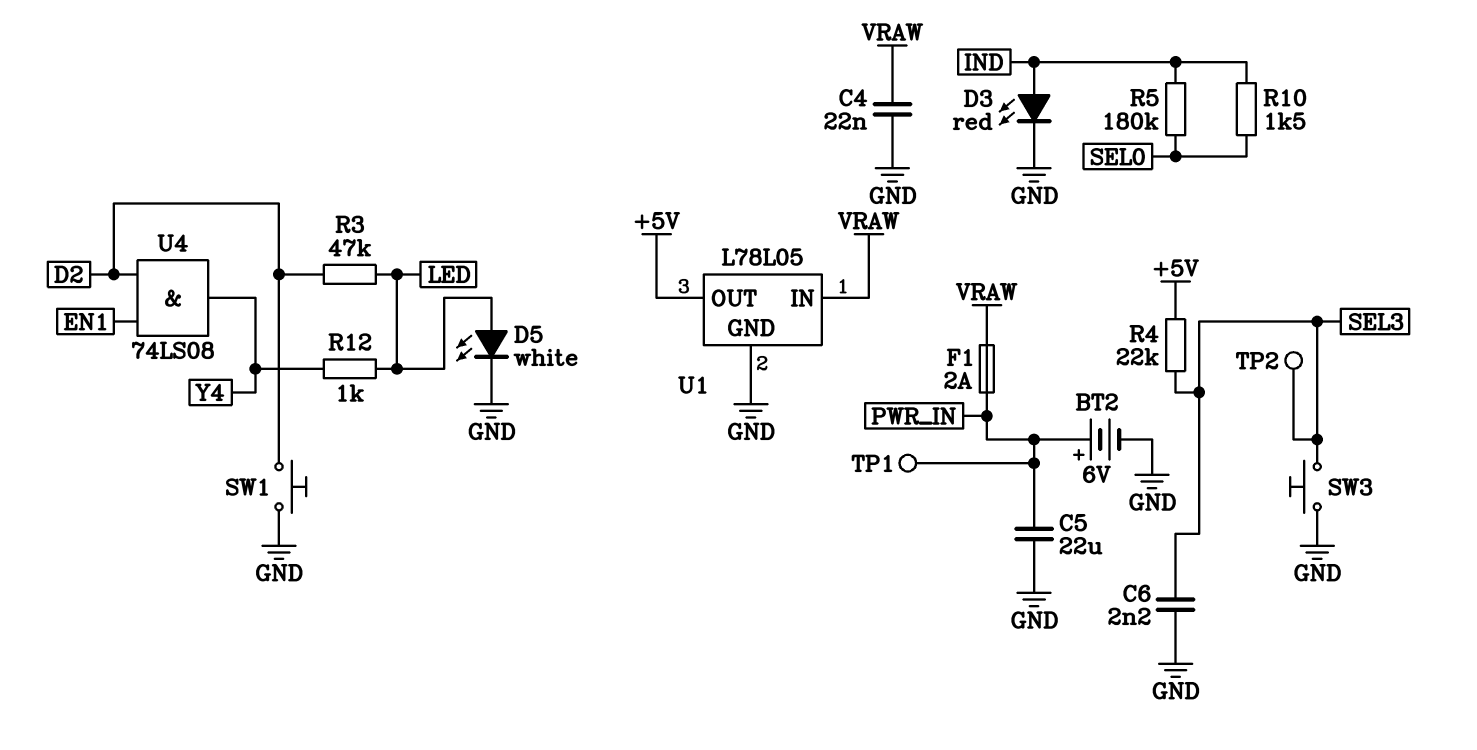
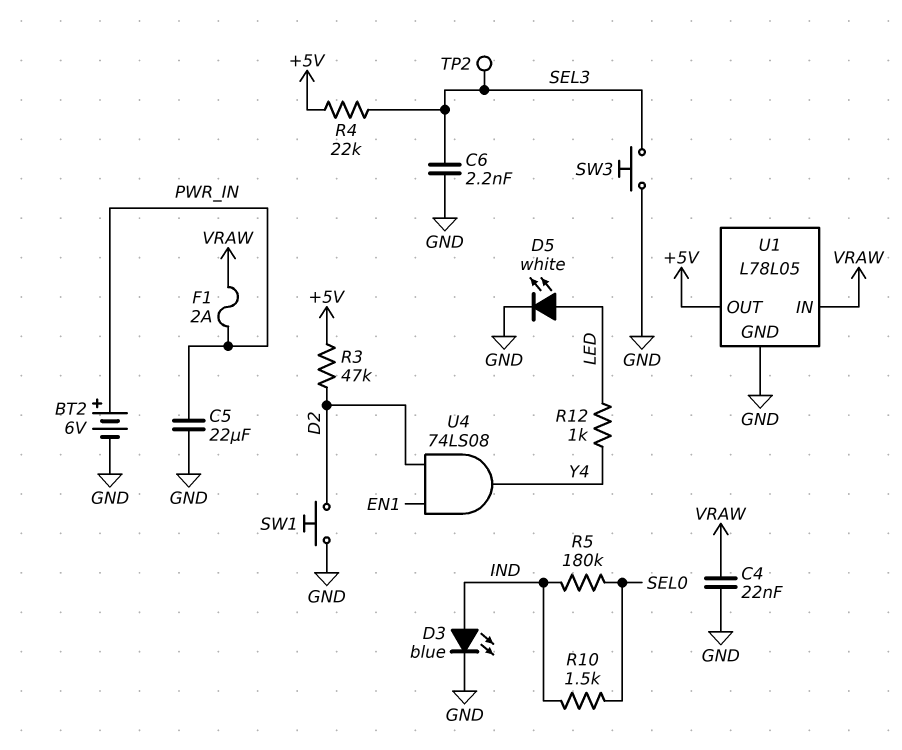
D3: LED red (A IND, K GND) -> LED blue (A IND, K GND)
R3: 47k (D2, LED) -> 47k (+5V, D2)
TP1: test point (PWR_IN) -> none

